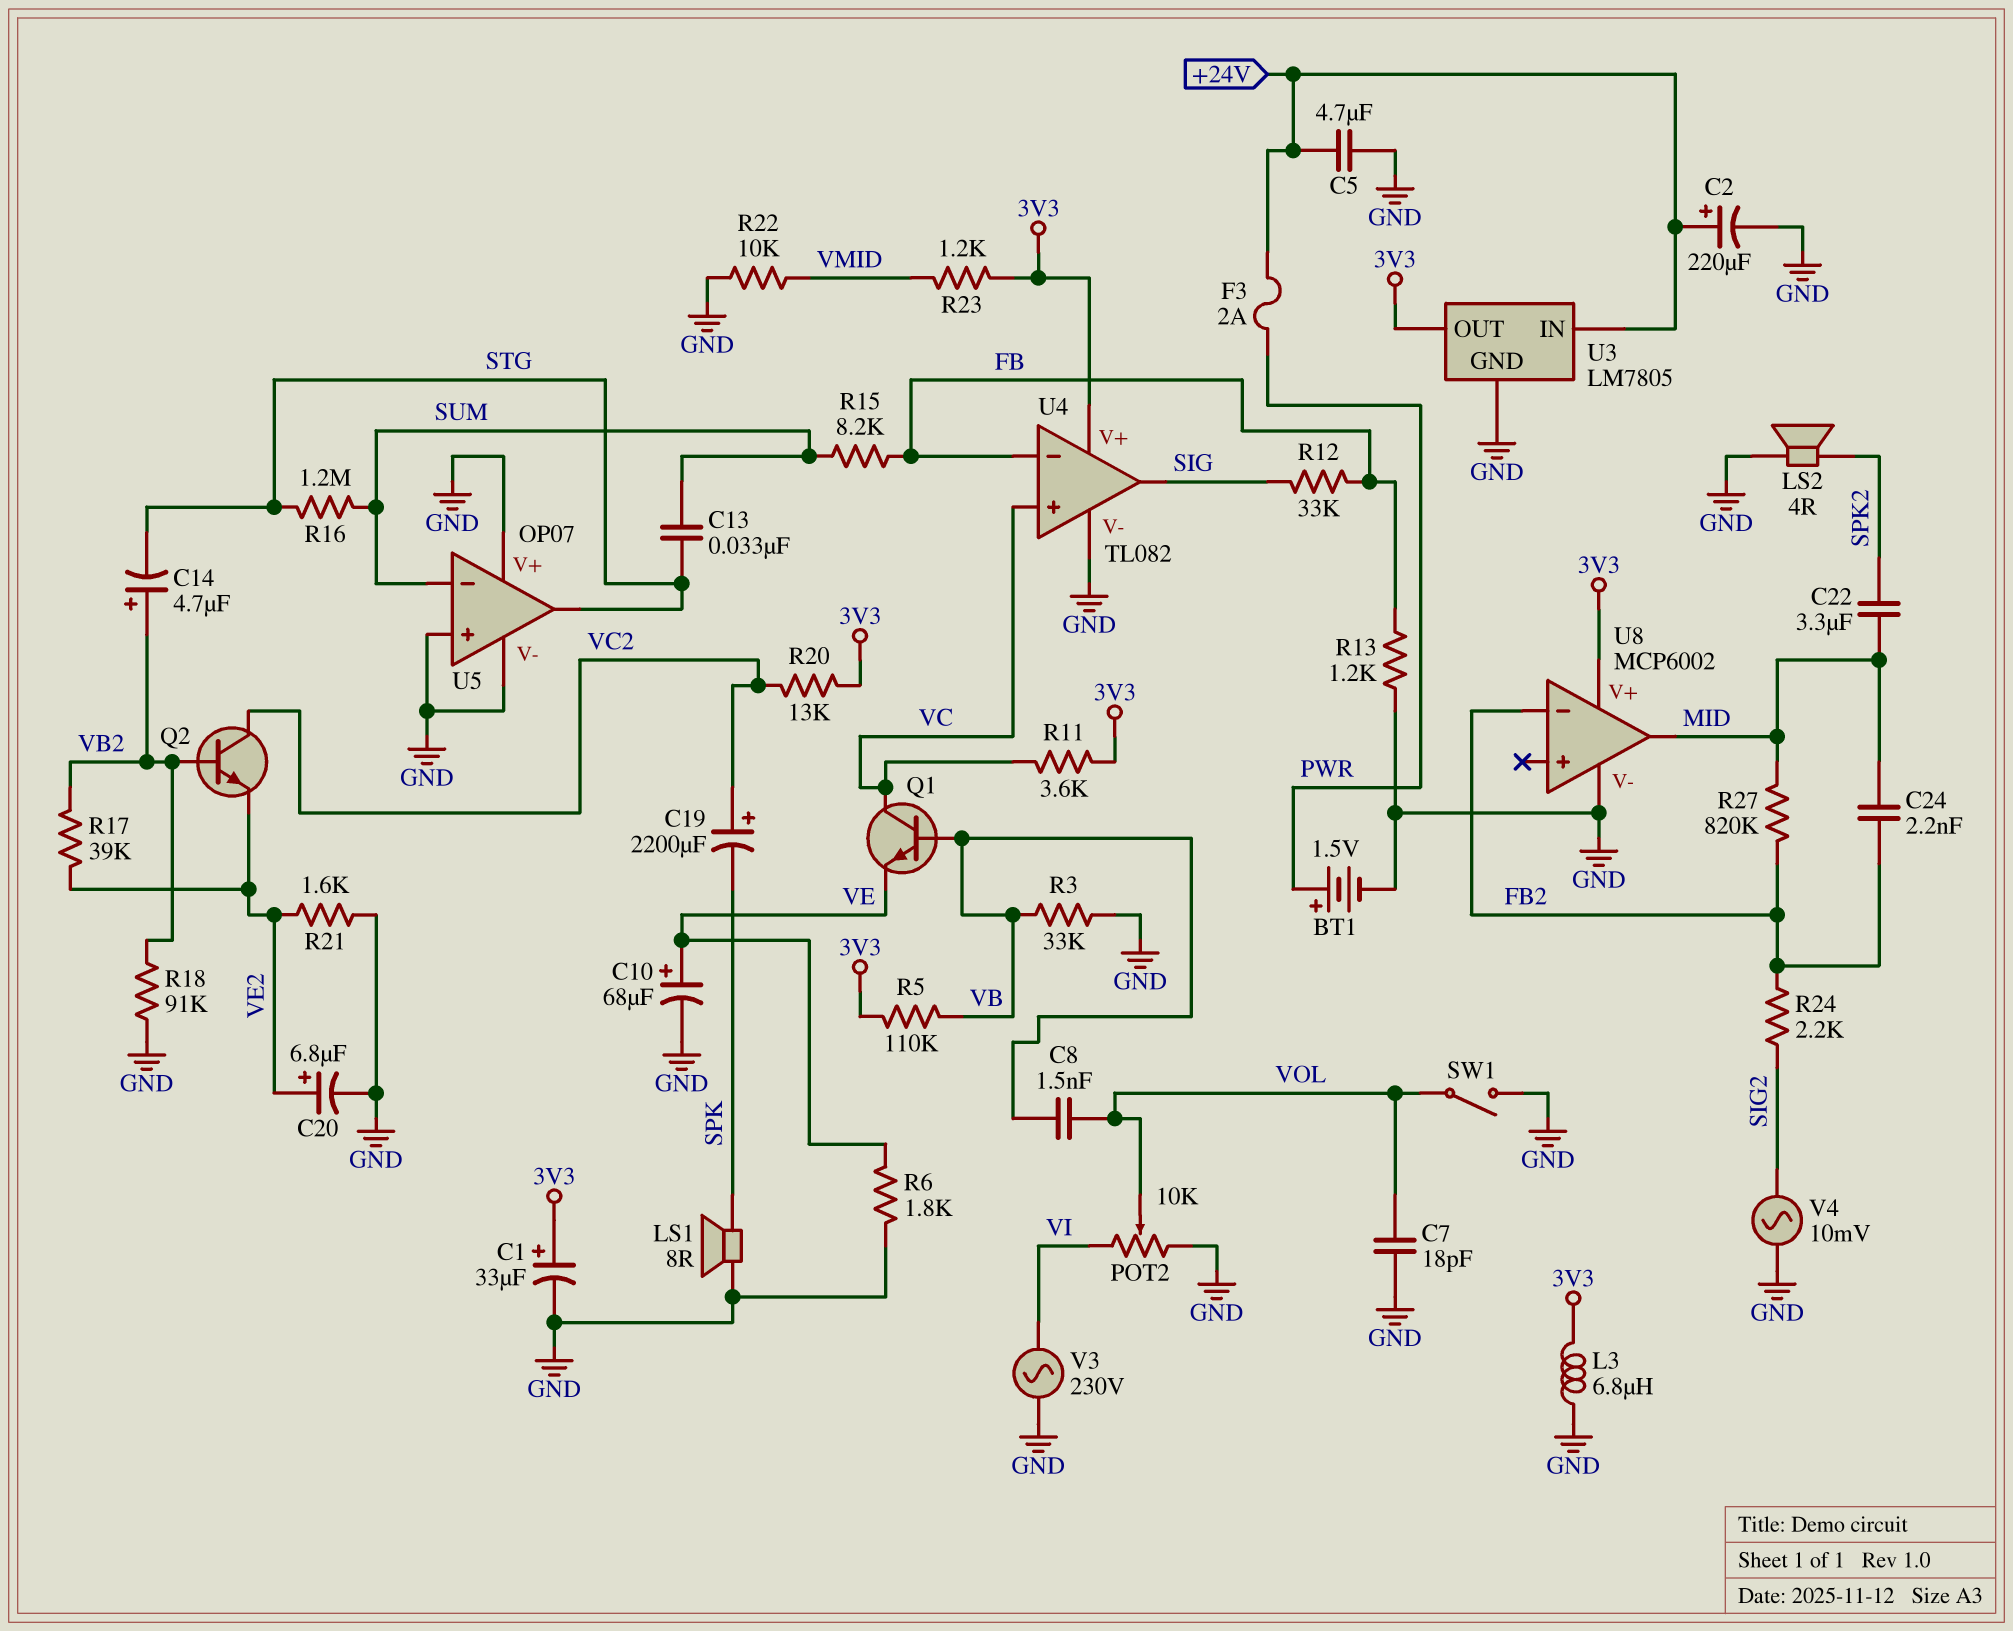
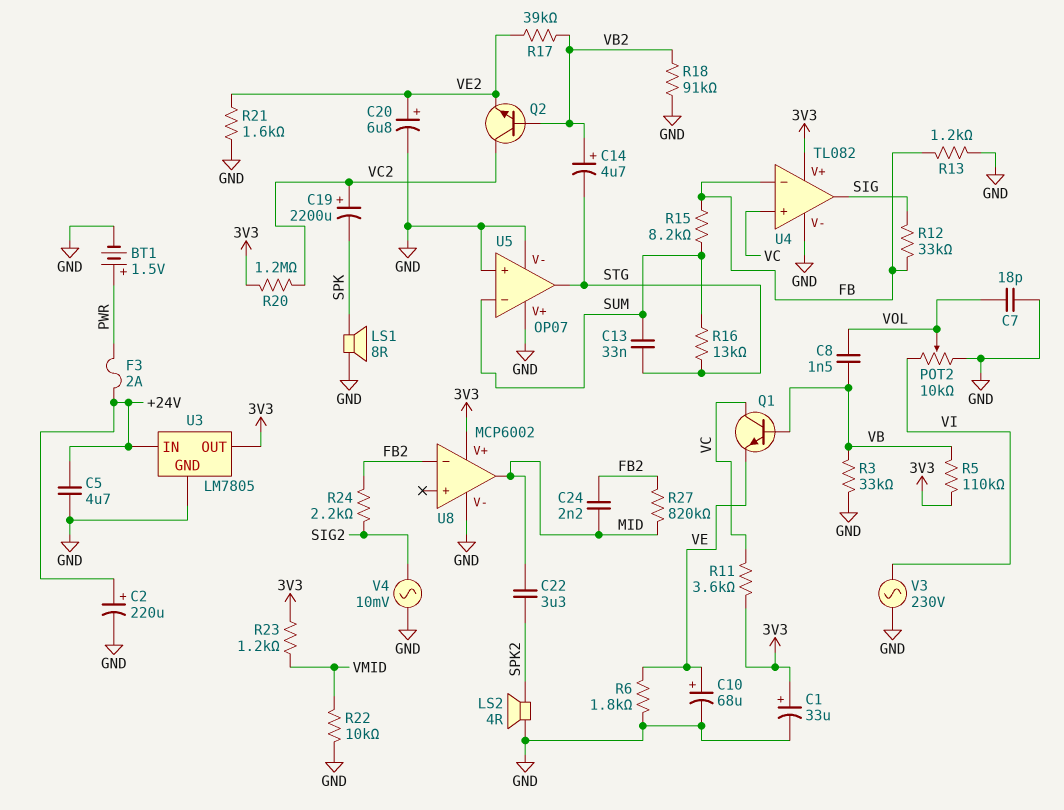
L3: 6.8uH (3V3, GND) -> none
R16: 1.2M (STG, SUM) -> 13k (STG, SUM)
R20: 13k (3V3, VC2) -> 1.2M (3V3, VC2)
SW1: switch (GND, VOL) -> none

